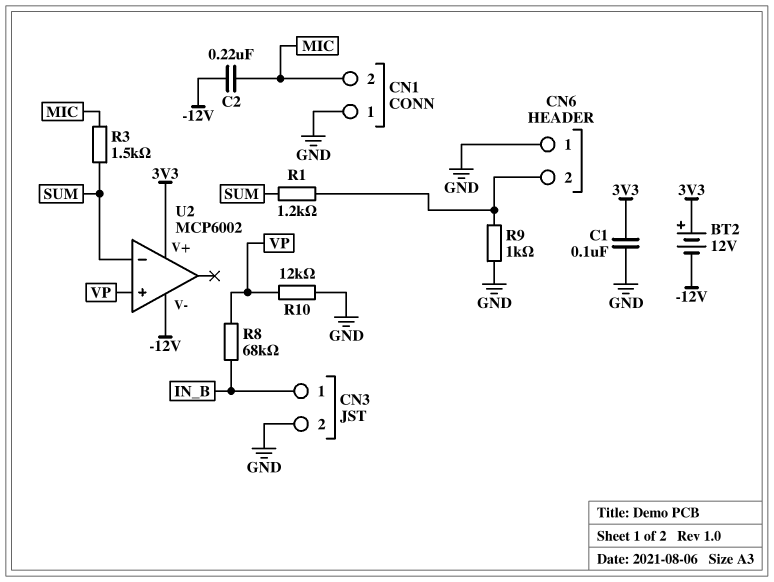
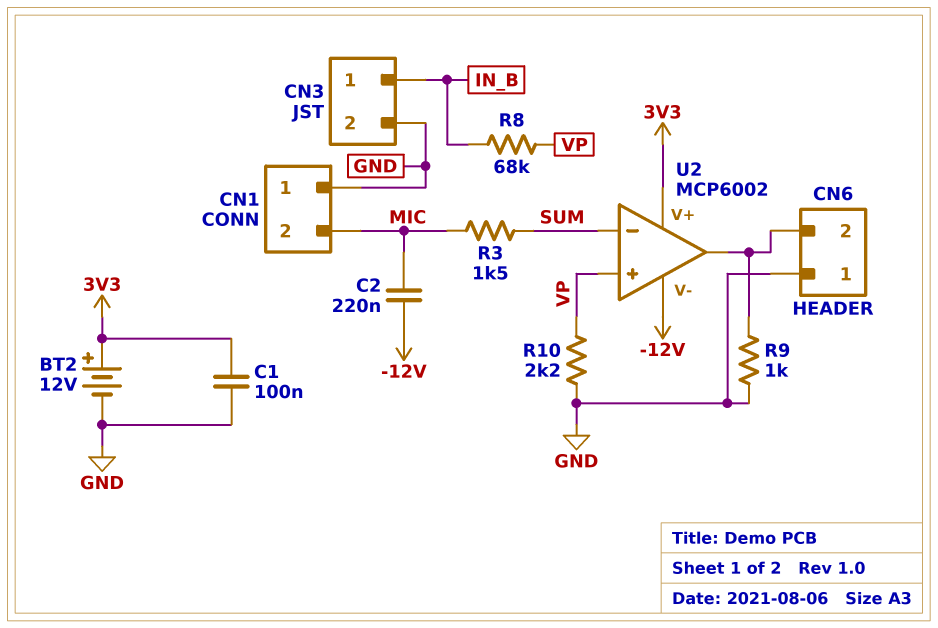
BT2: 12V (plus 3V3, minus -12V) -> 12V (plus 3V3, minus GND)
R1: 1.2k (CN6/2, SUM) -> none
R10: 12k (GND, VP) -> 2.2k (GND, VP)
U2 pin out: none -> CN6/2

